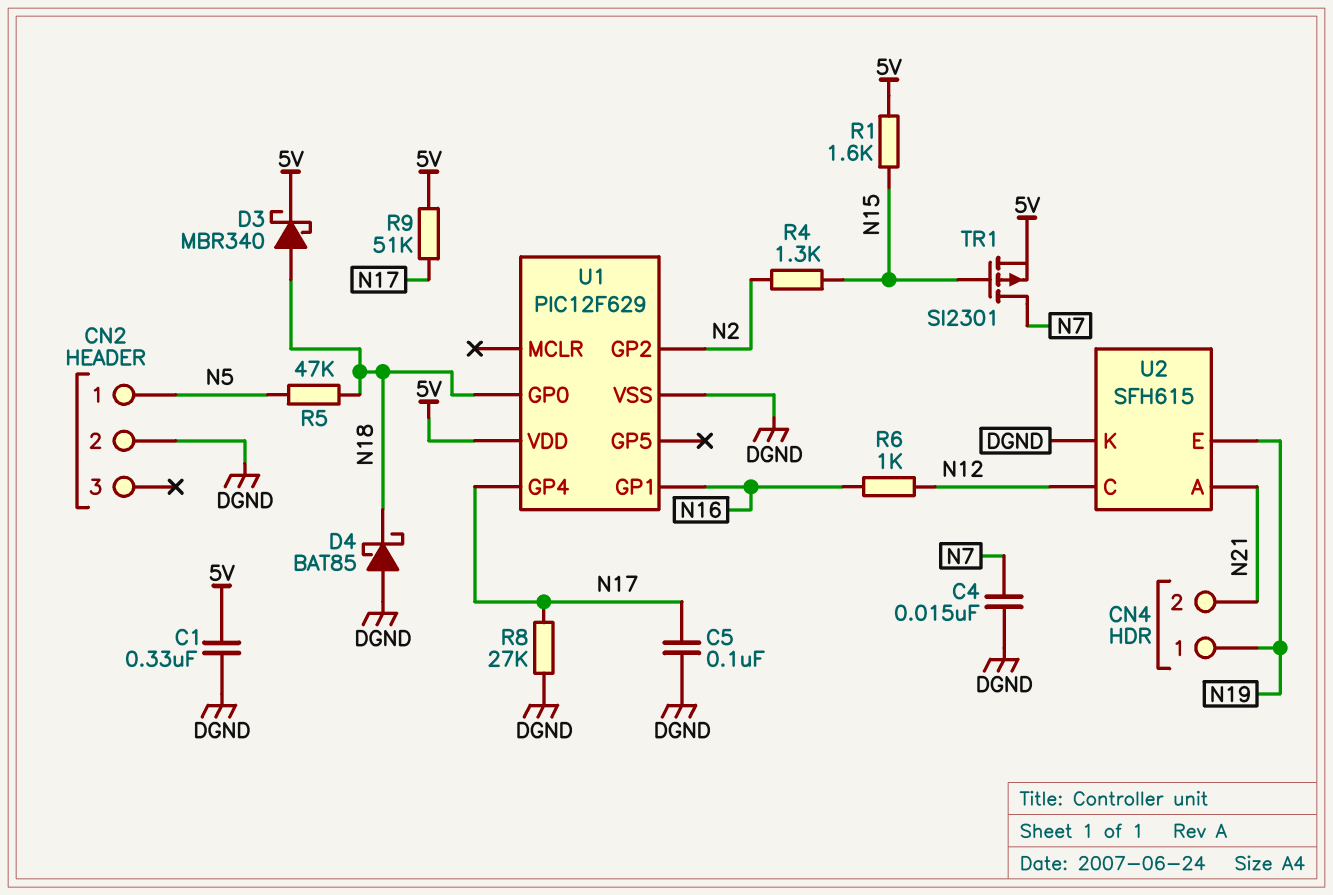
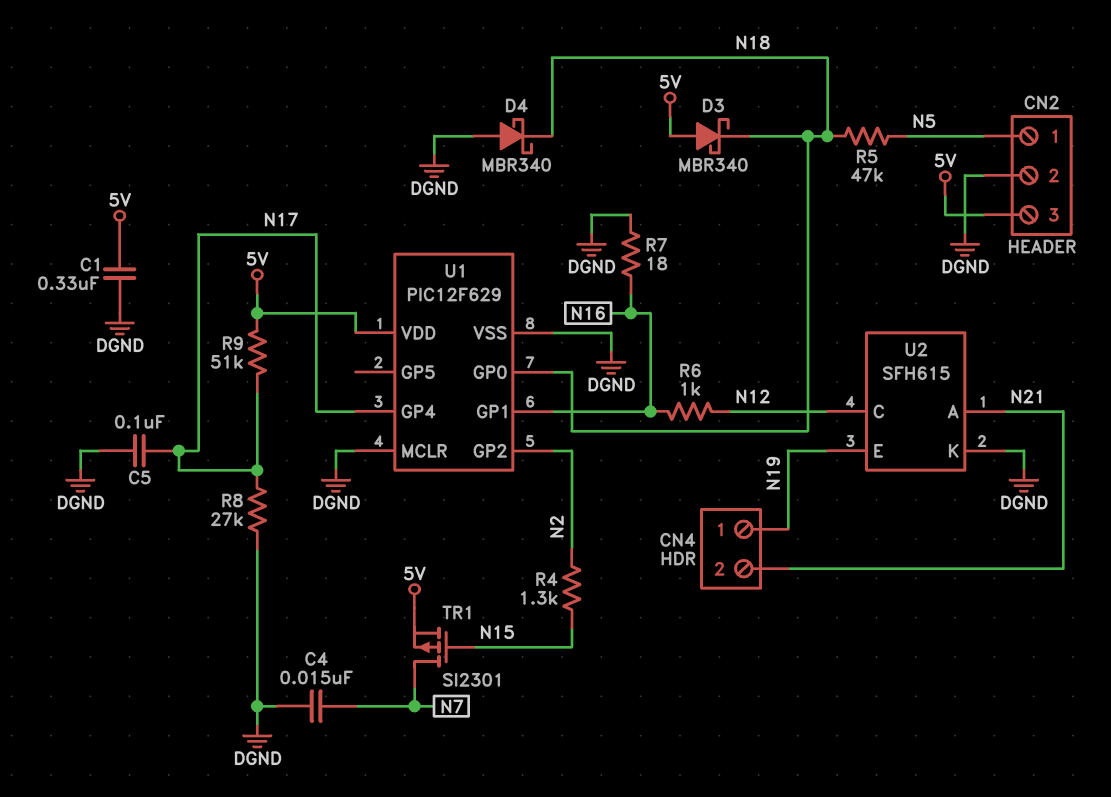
CN2 pin 3: none -> 5V
D3: schottky MBR340 (A N18, K 5V) -> schottky MBR340 (A 5V, K N18)
D4: schottky BAT85 (A DGND, K N18) -> schottky MBR340 (A DGND, K N18)
R1: 1.6k (5V, N15) -> none
R7: none -> 18 (DGND, N16)
U1 pin MCLR: none -> DGND

